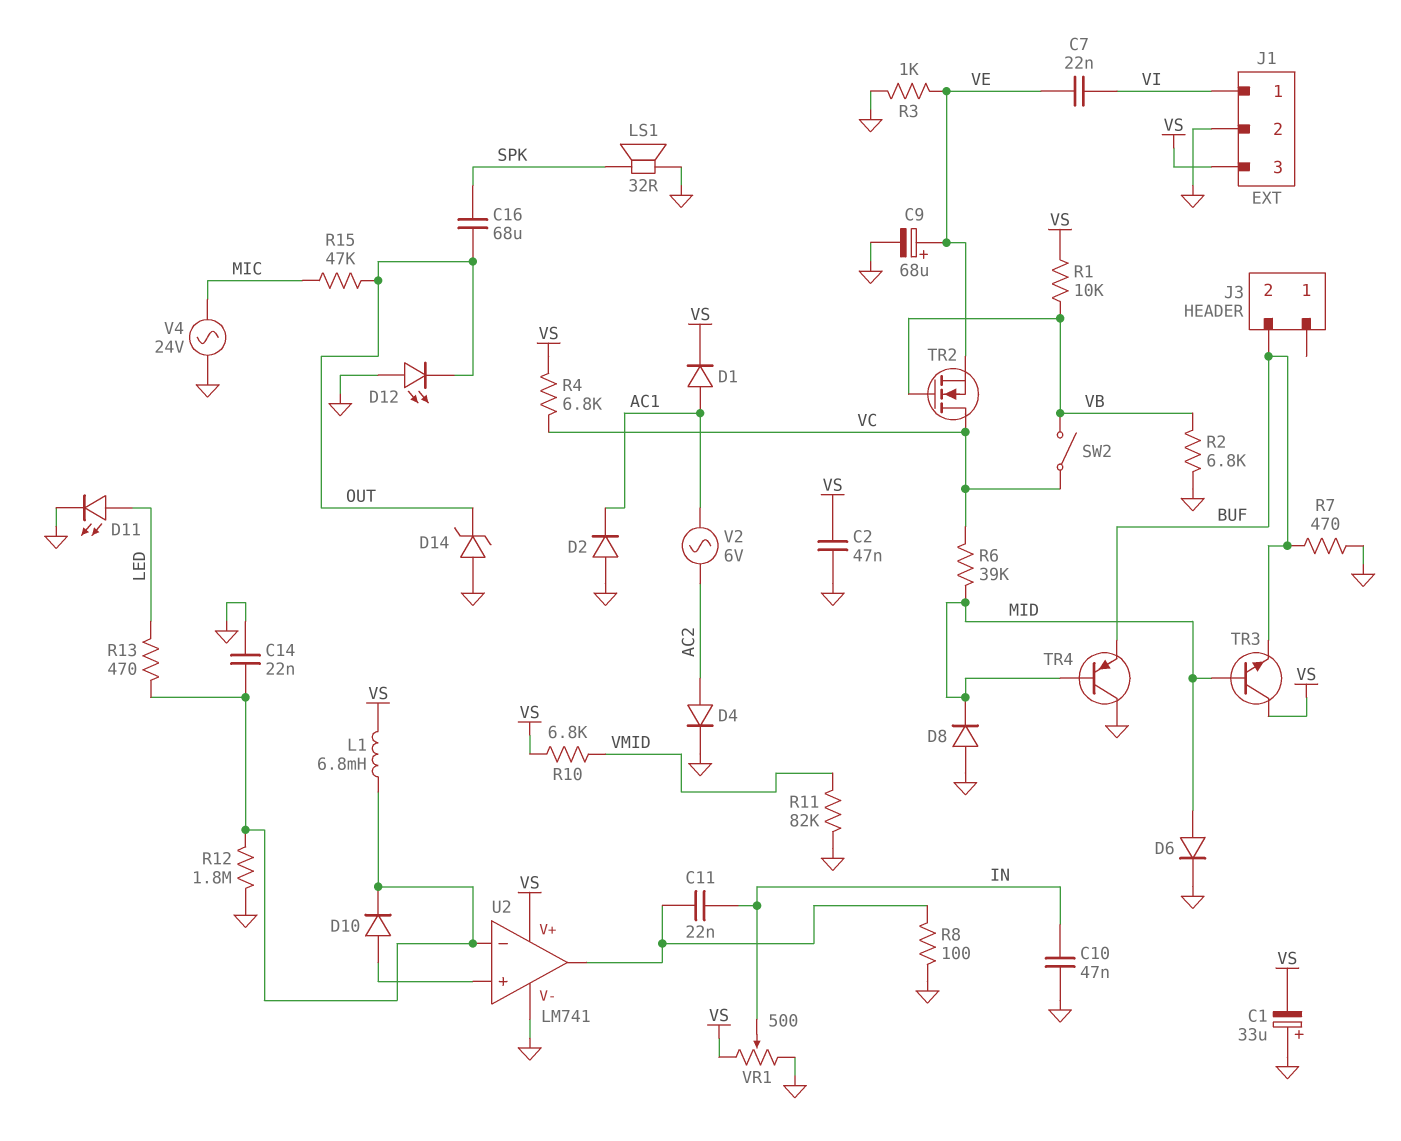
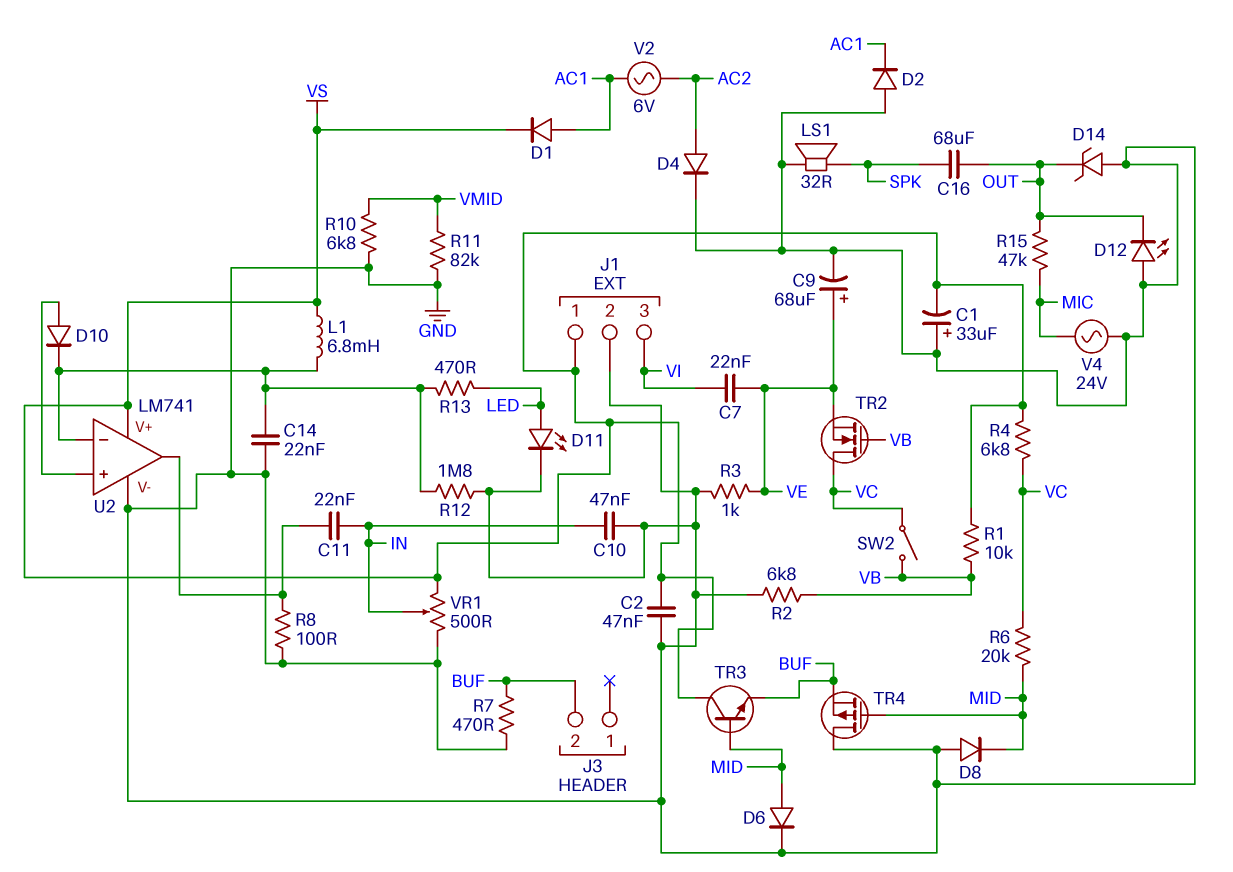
J1 pin 1: VI -> VS
J1 pin 3: VS -> VI
R6: 39k (MID, VC) -> 20k (MID, VC)
R10: 6.8k (VMID, VS) -> 6.8k (GND, VMID)
TR4: PNP (B MID, C GND, E BUF) -> PMOS (G MID, D GND, S BUF)

